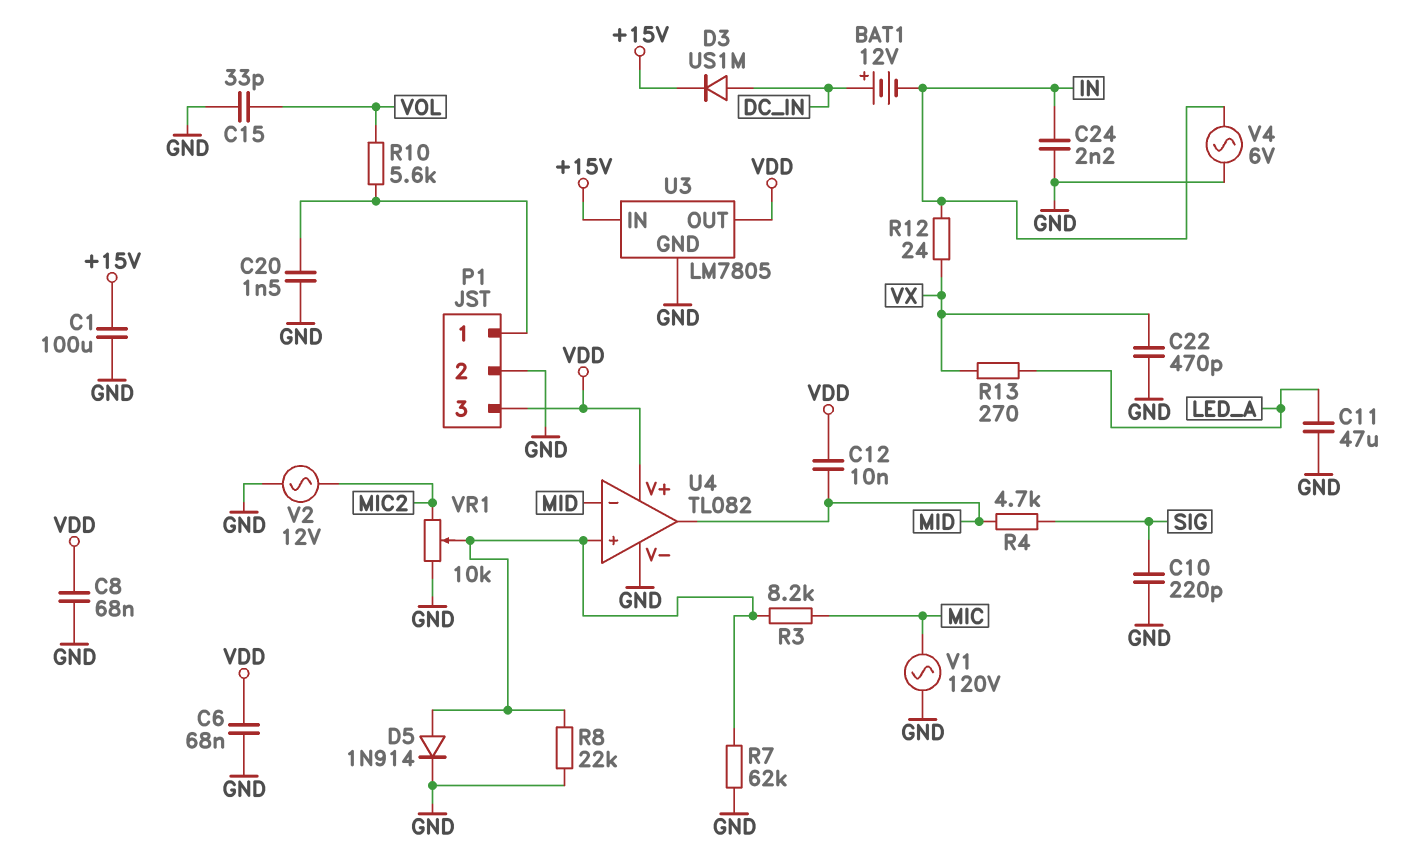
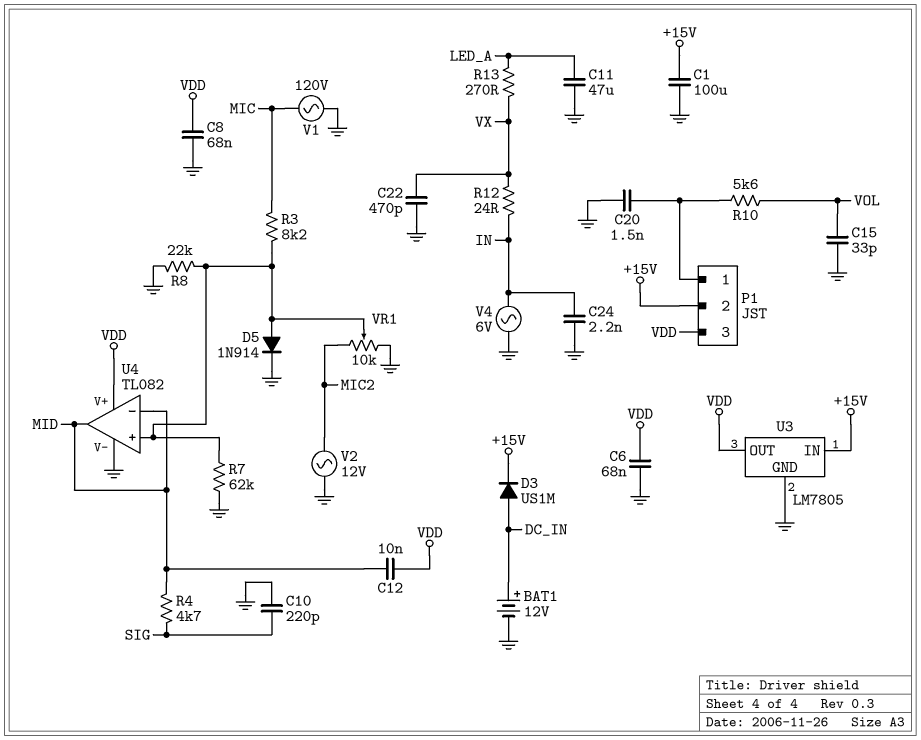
BAT1: 12V (plus DC_IN, minus IN) -> 12V (plus DC_IN, minus GND)
P1 pin 2: GND -> +15V

